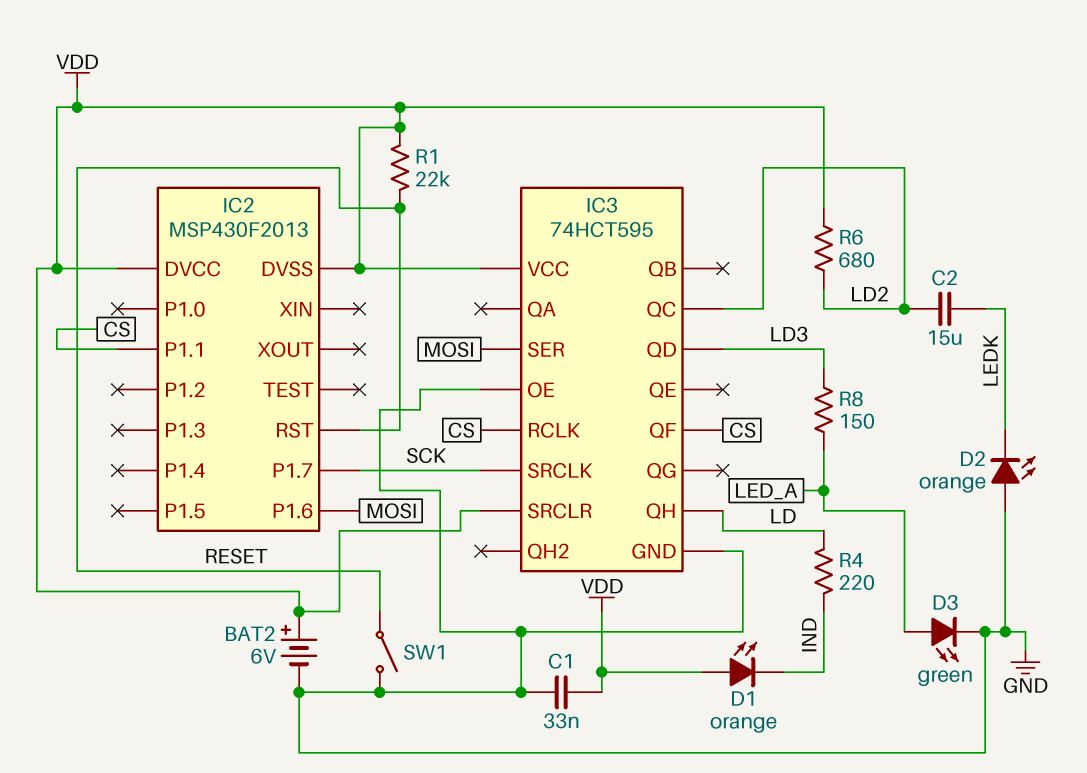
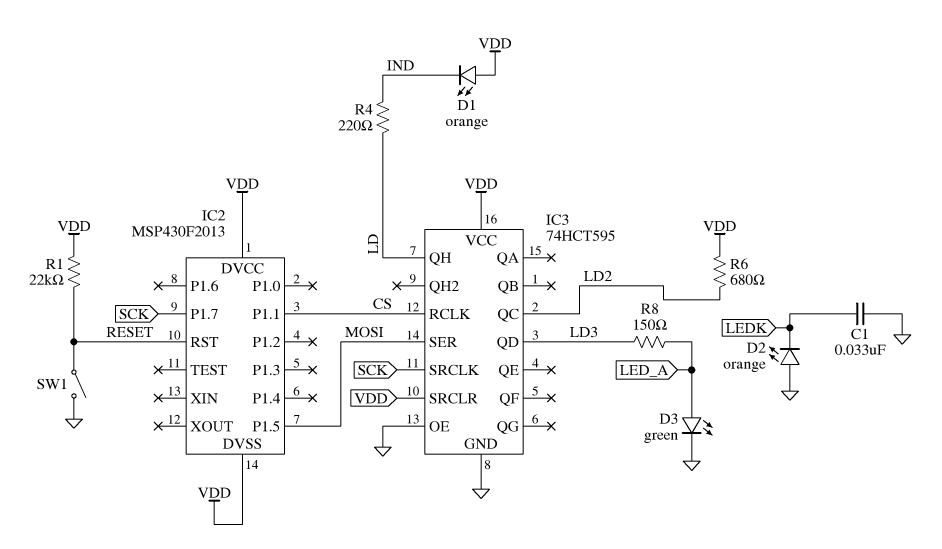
BAT2: 6V (plus VDD, minus GND) -> none
C1: 33nF (GND, VDD) -> 33nF (GND, LEDK)
C2: 15uF (LD2, LEDK) -> none
IC2 pin P1.5: none -> MOSI
IC2 pin P1.6: MOSI -> none
IC3 pin QF: CS -> none

